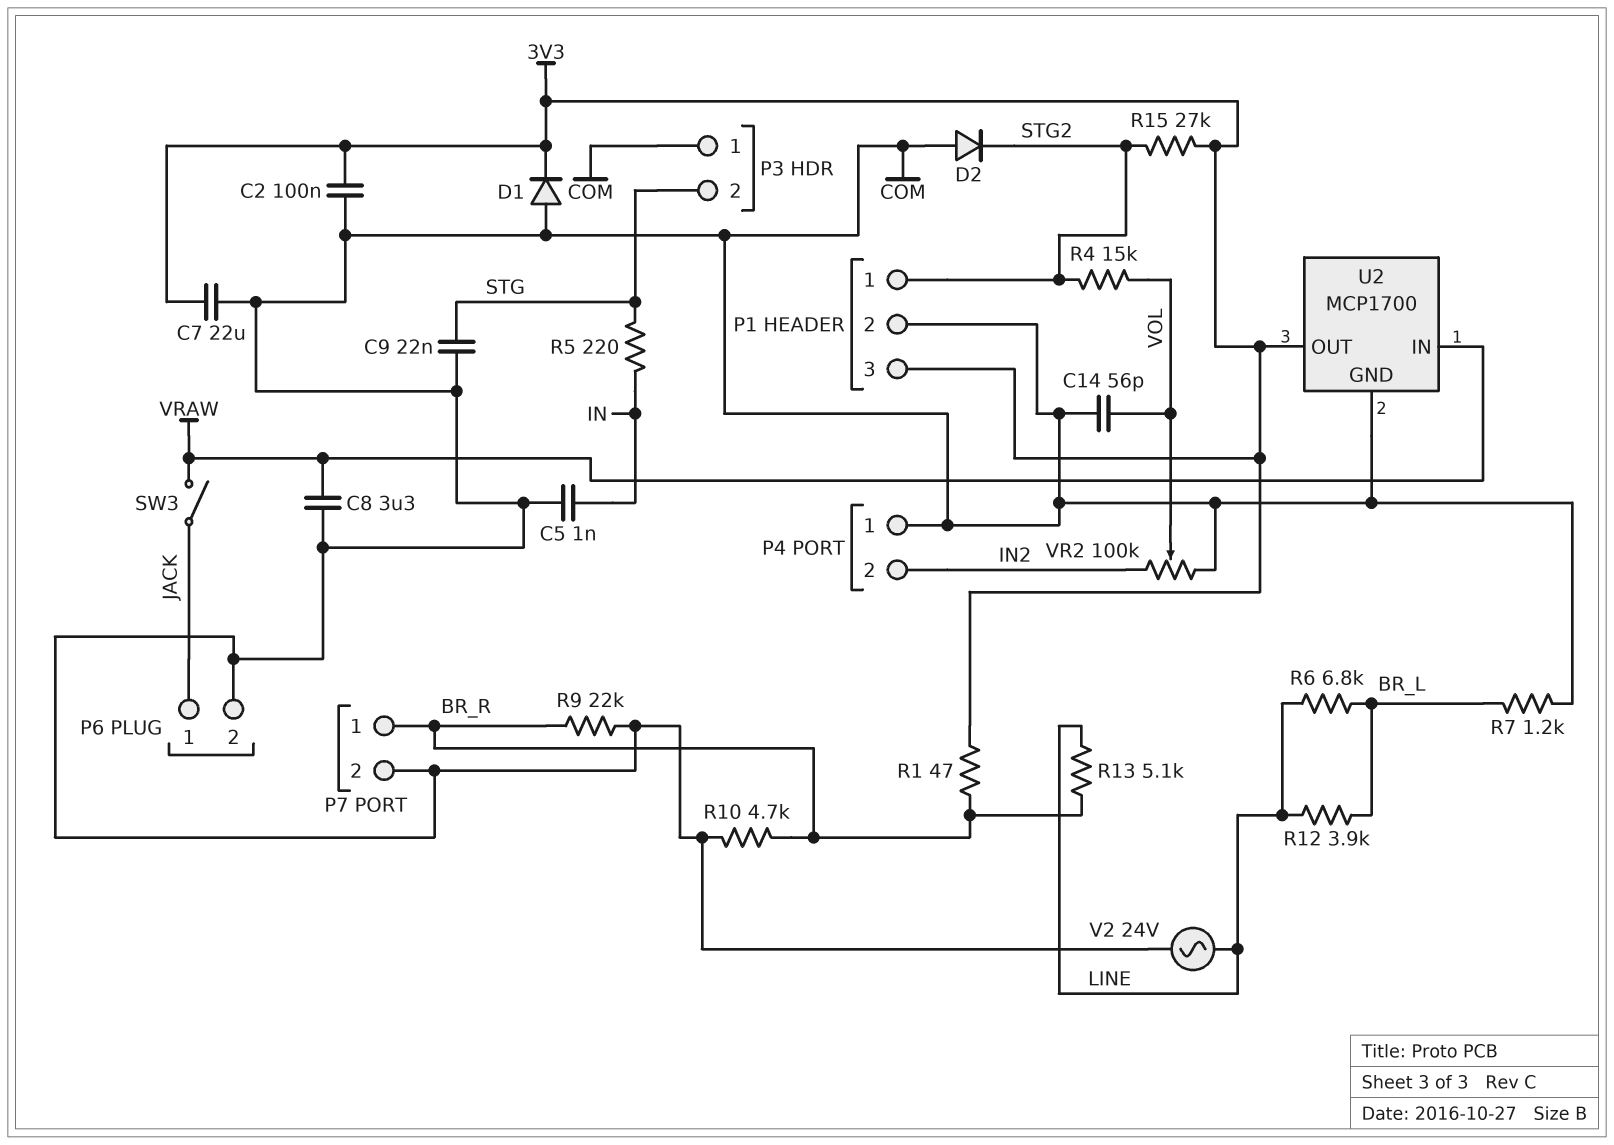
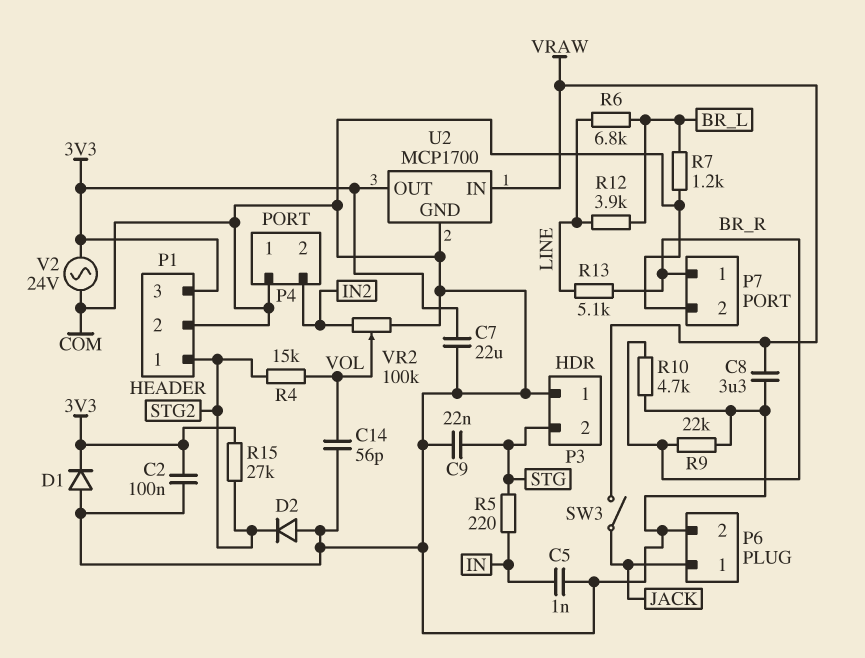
R1: 47 (3V3, BR_R) -> none
V2: AC 24V (COM, LINE) -> AC 24V (3V3, COM)

